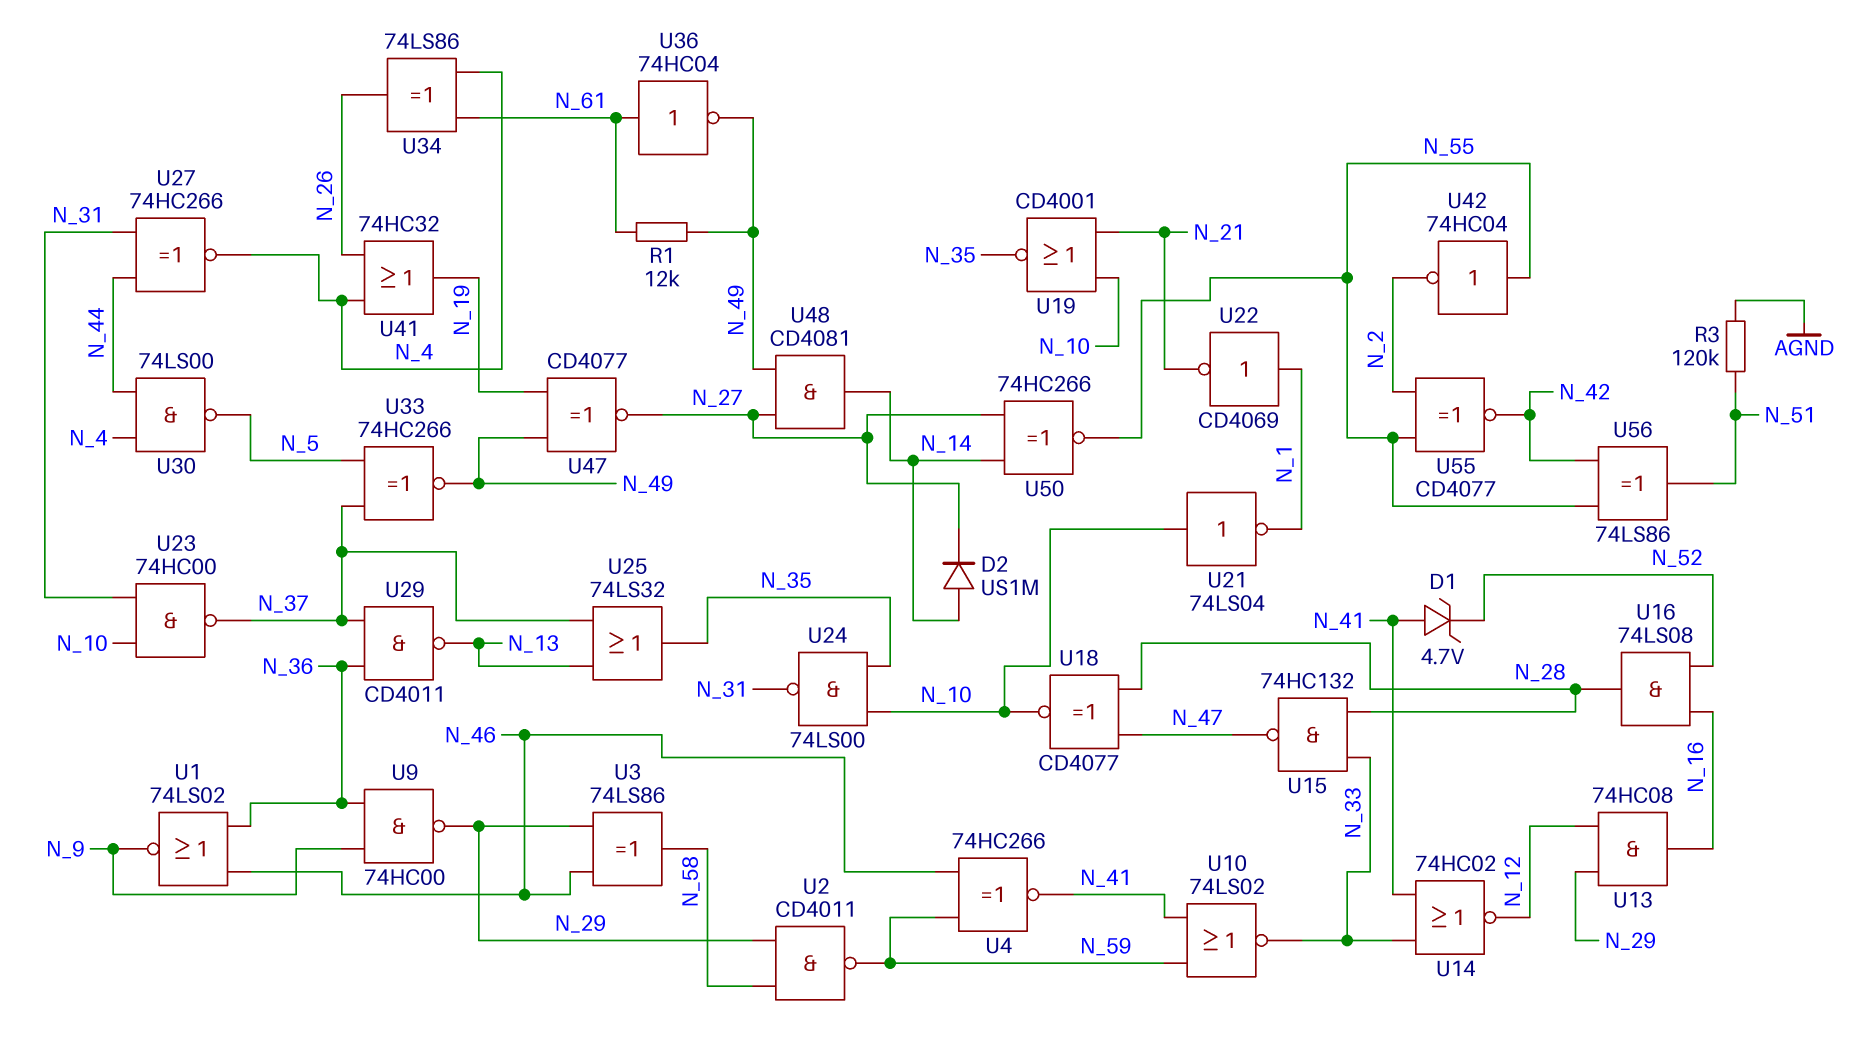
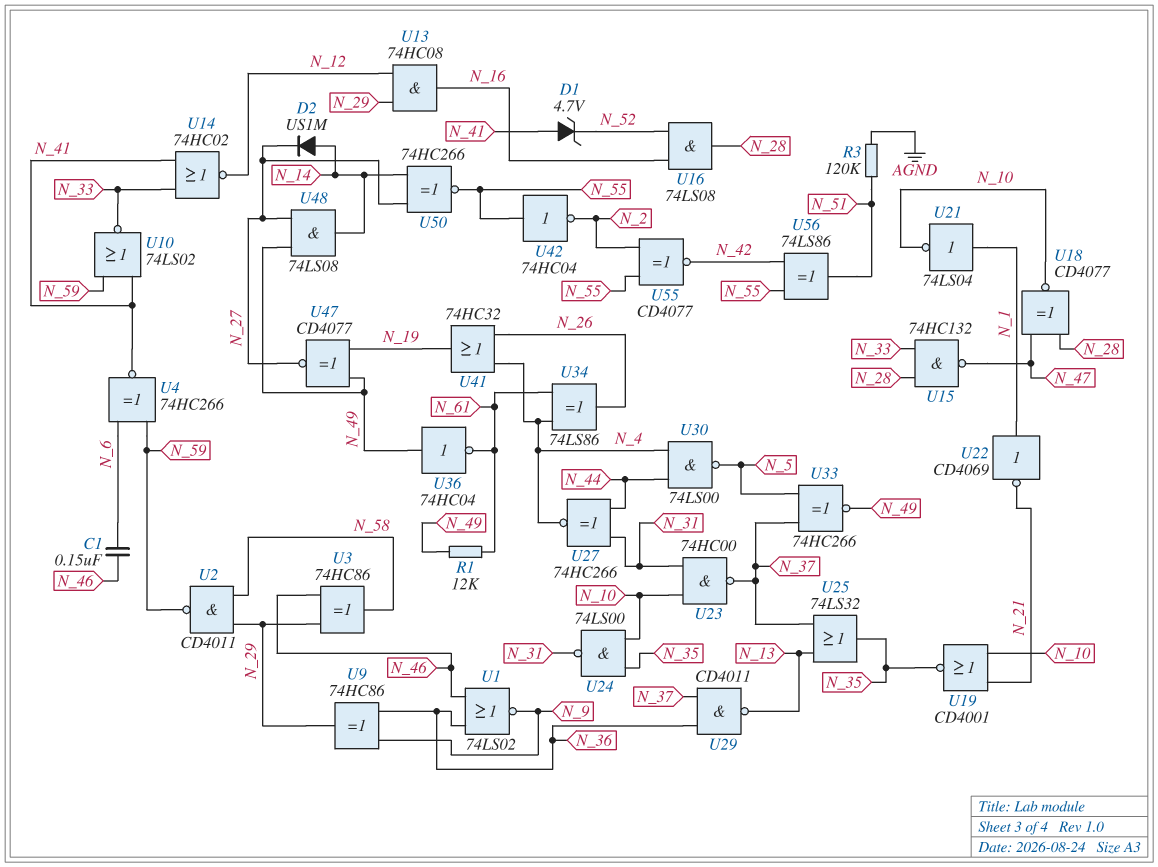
C1: none -> 150nF (N_6, N_46)
U3: XOR 74LS86 (in N_29, in N_46, out N_58) -> XOR 74HC86 (in N_29, in N_46, out N_58)
U4: XNOR 74HC266 (in N_46, in N_59, out N_41) -> XNOR 74HC266 (in N_6, in N_59, out N_41)
U9: NAND 74HC00 (in N_9, in N_36, out N_29) -> XOR 74HC86 (in N_9, in N_36, out N_29)
U21: NOT 74LS04 (in N_10, out N_1) -> NOT 74LS04 (in N_1, out N_10)
U36: NOT 74HC04 (in N_61, out N_49) -> NOT 74HC04 (in N_49, out N_61)
U48: AND CD4081 (in N_27, in N_49, out N_14) -> AND 74LS08 (in N_27, in N_49, out N_14)

